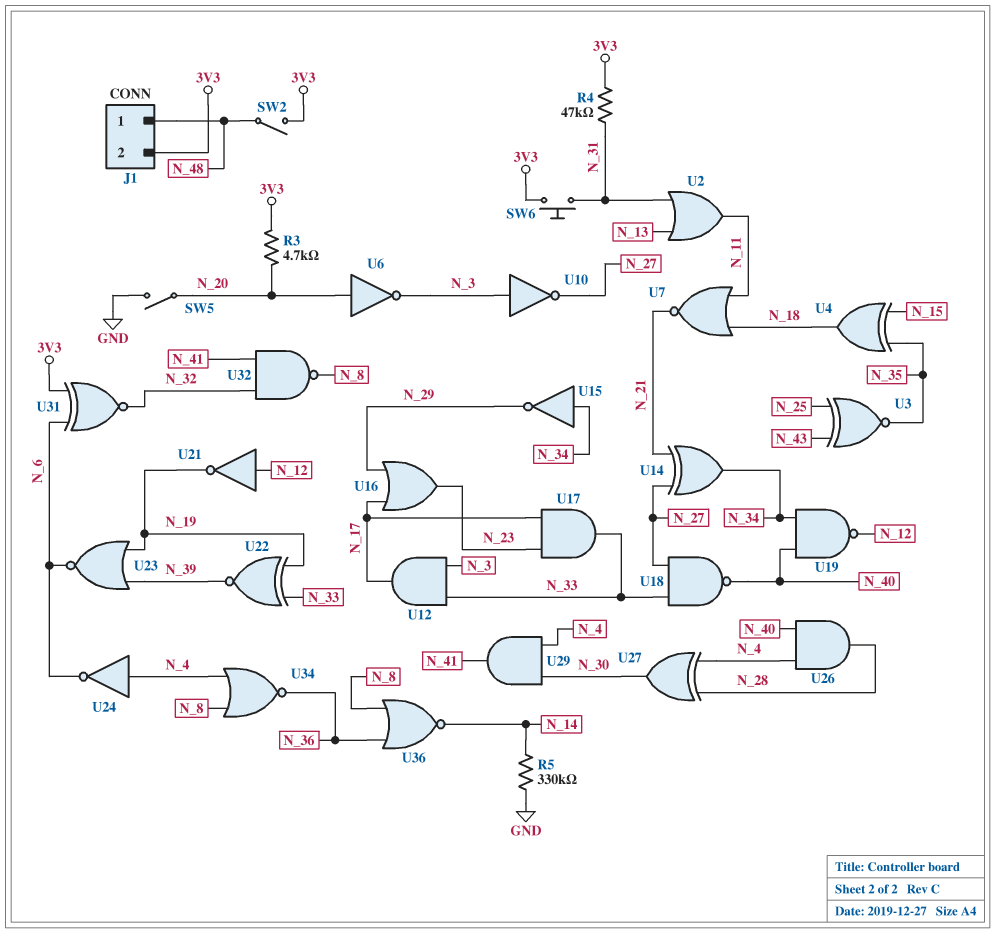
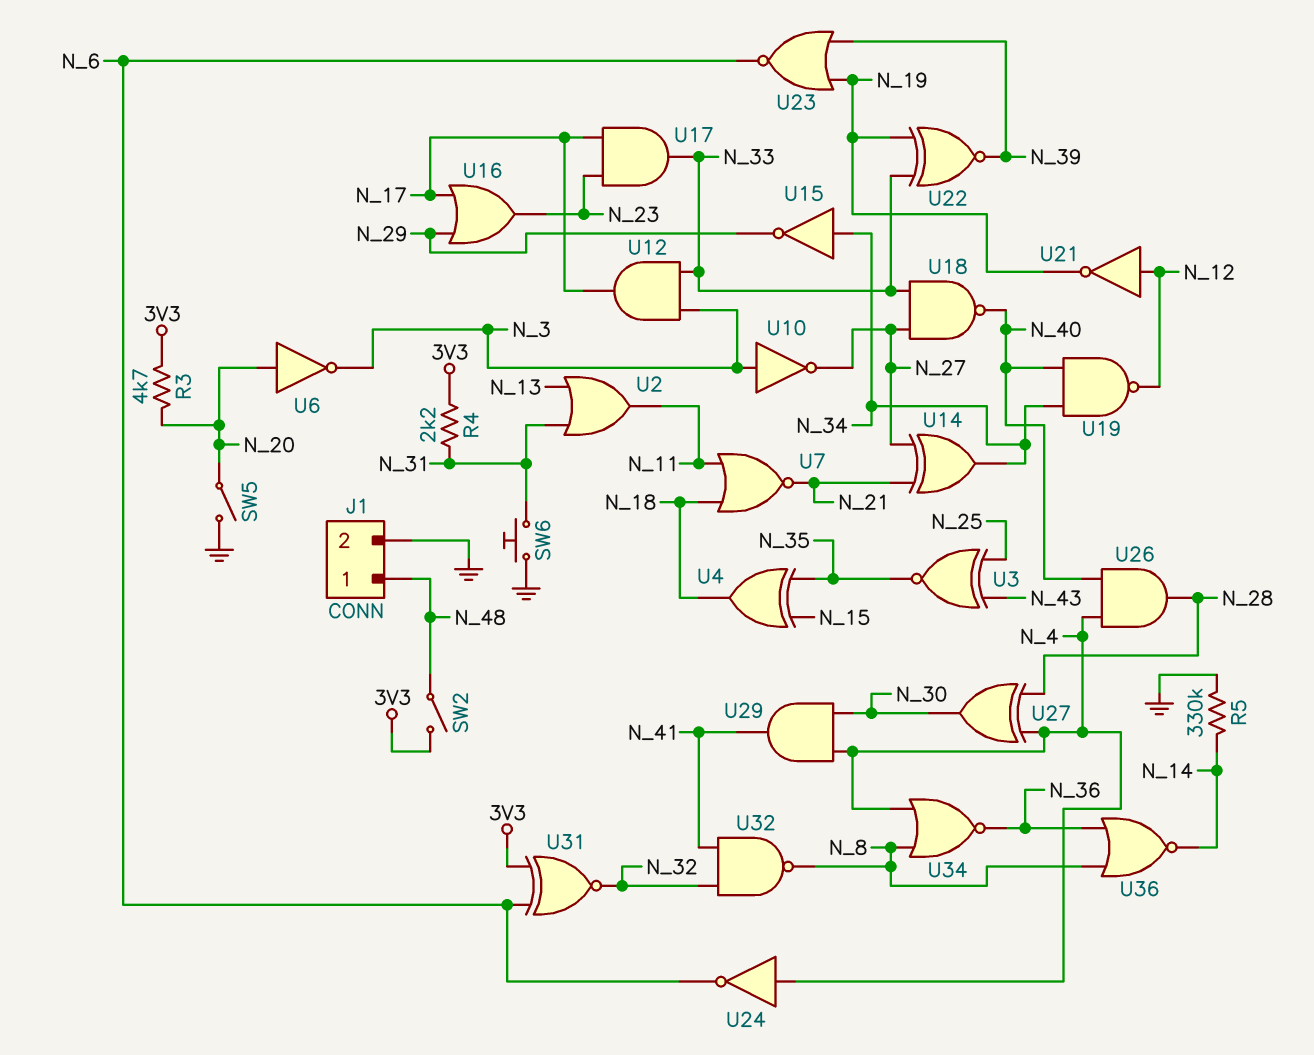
J1 pin 2: 3V3 -> GND
R4: 47k (3V3, N_31) -> 2.2k (3V3, N_31)
SW6: button (3V3, N_31) -> button (GND, N_31)

